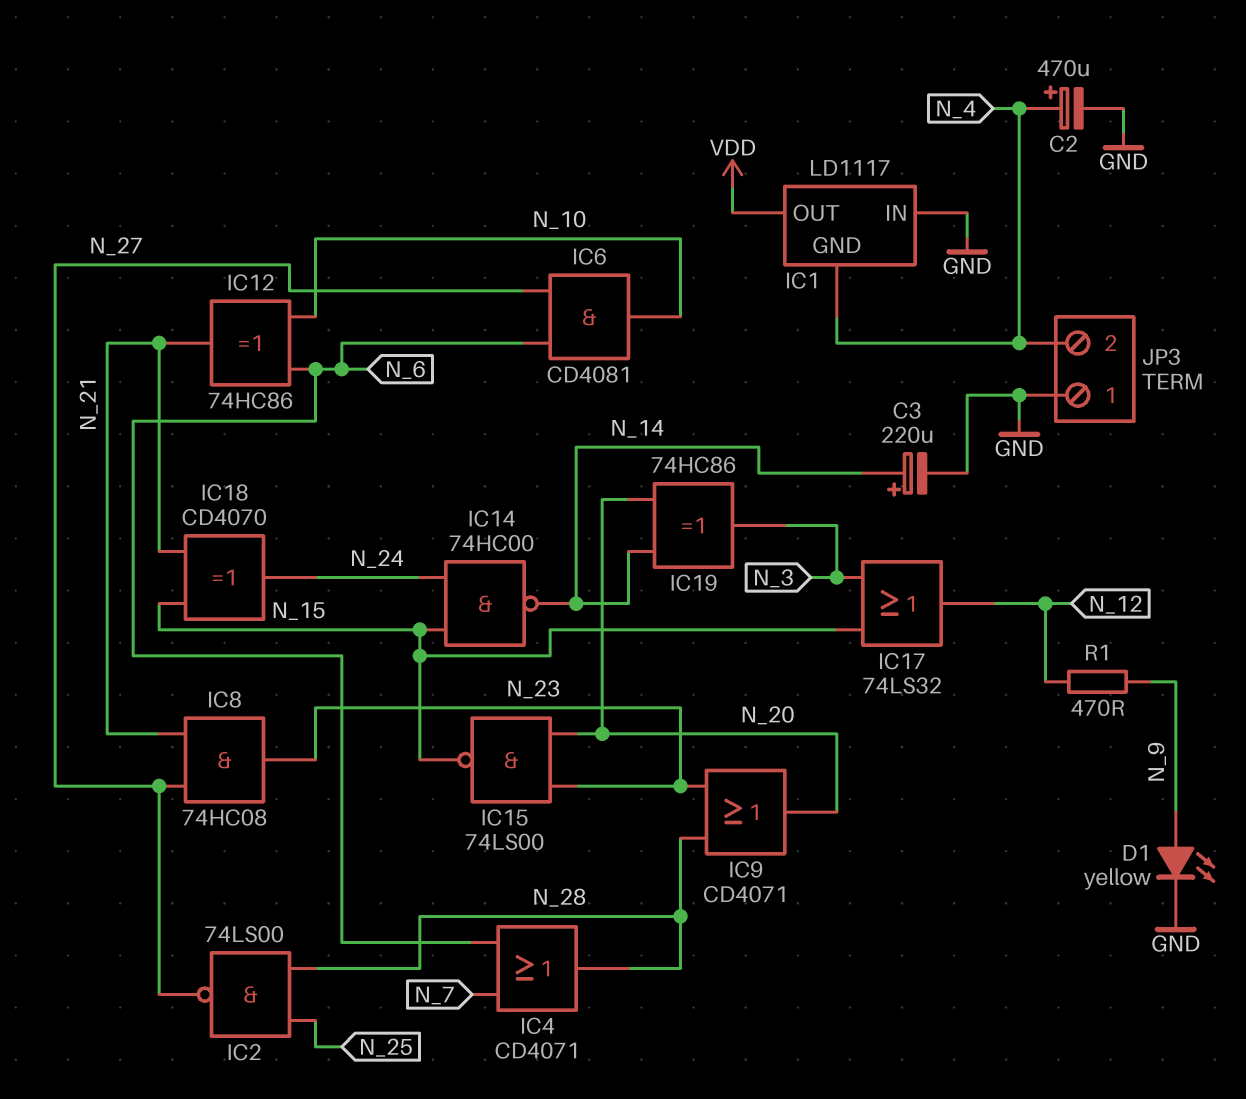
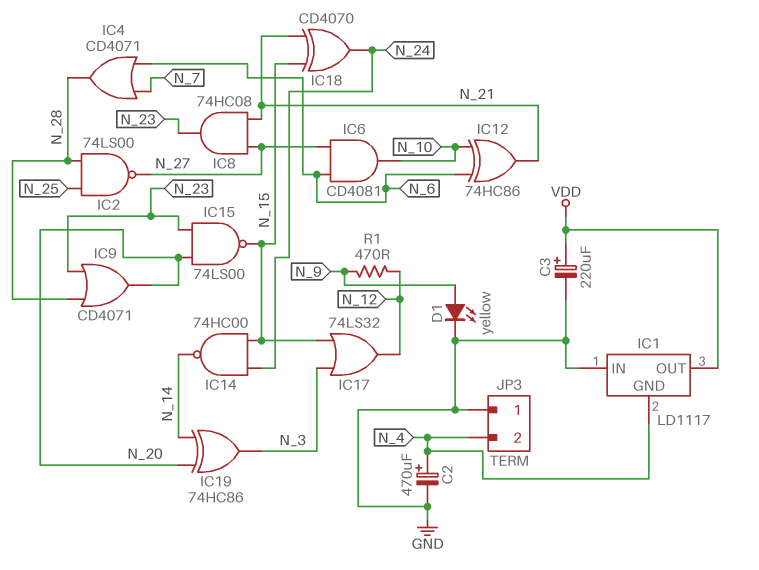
C3: 220uF (plus N_14, minus GND) -> 220uF (plus VDD, minus GND)

